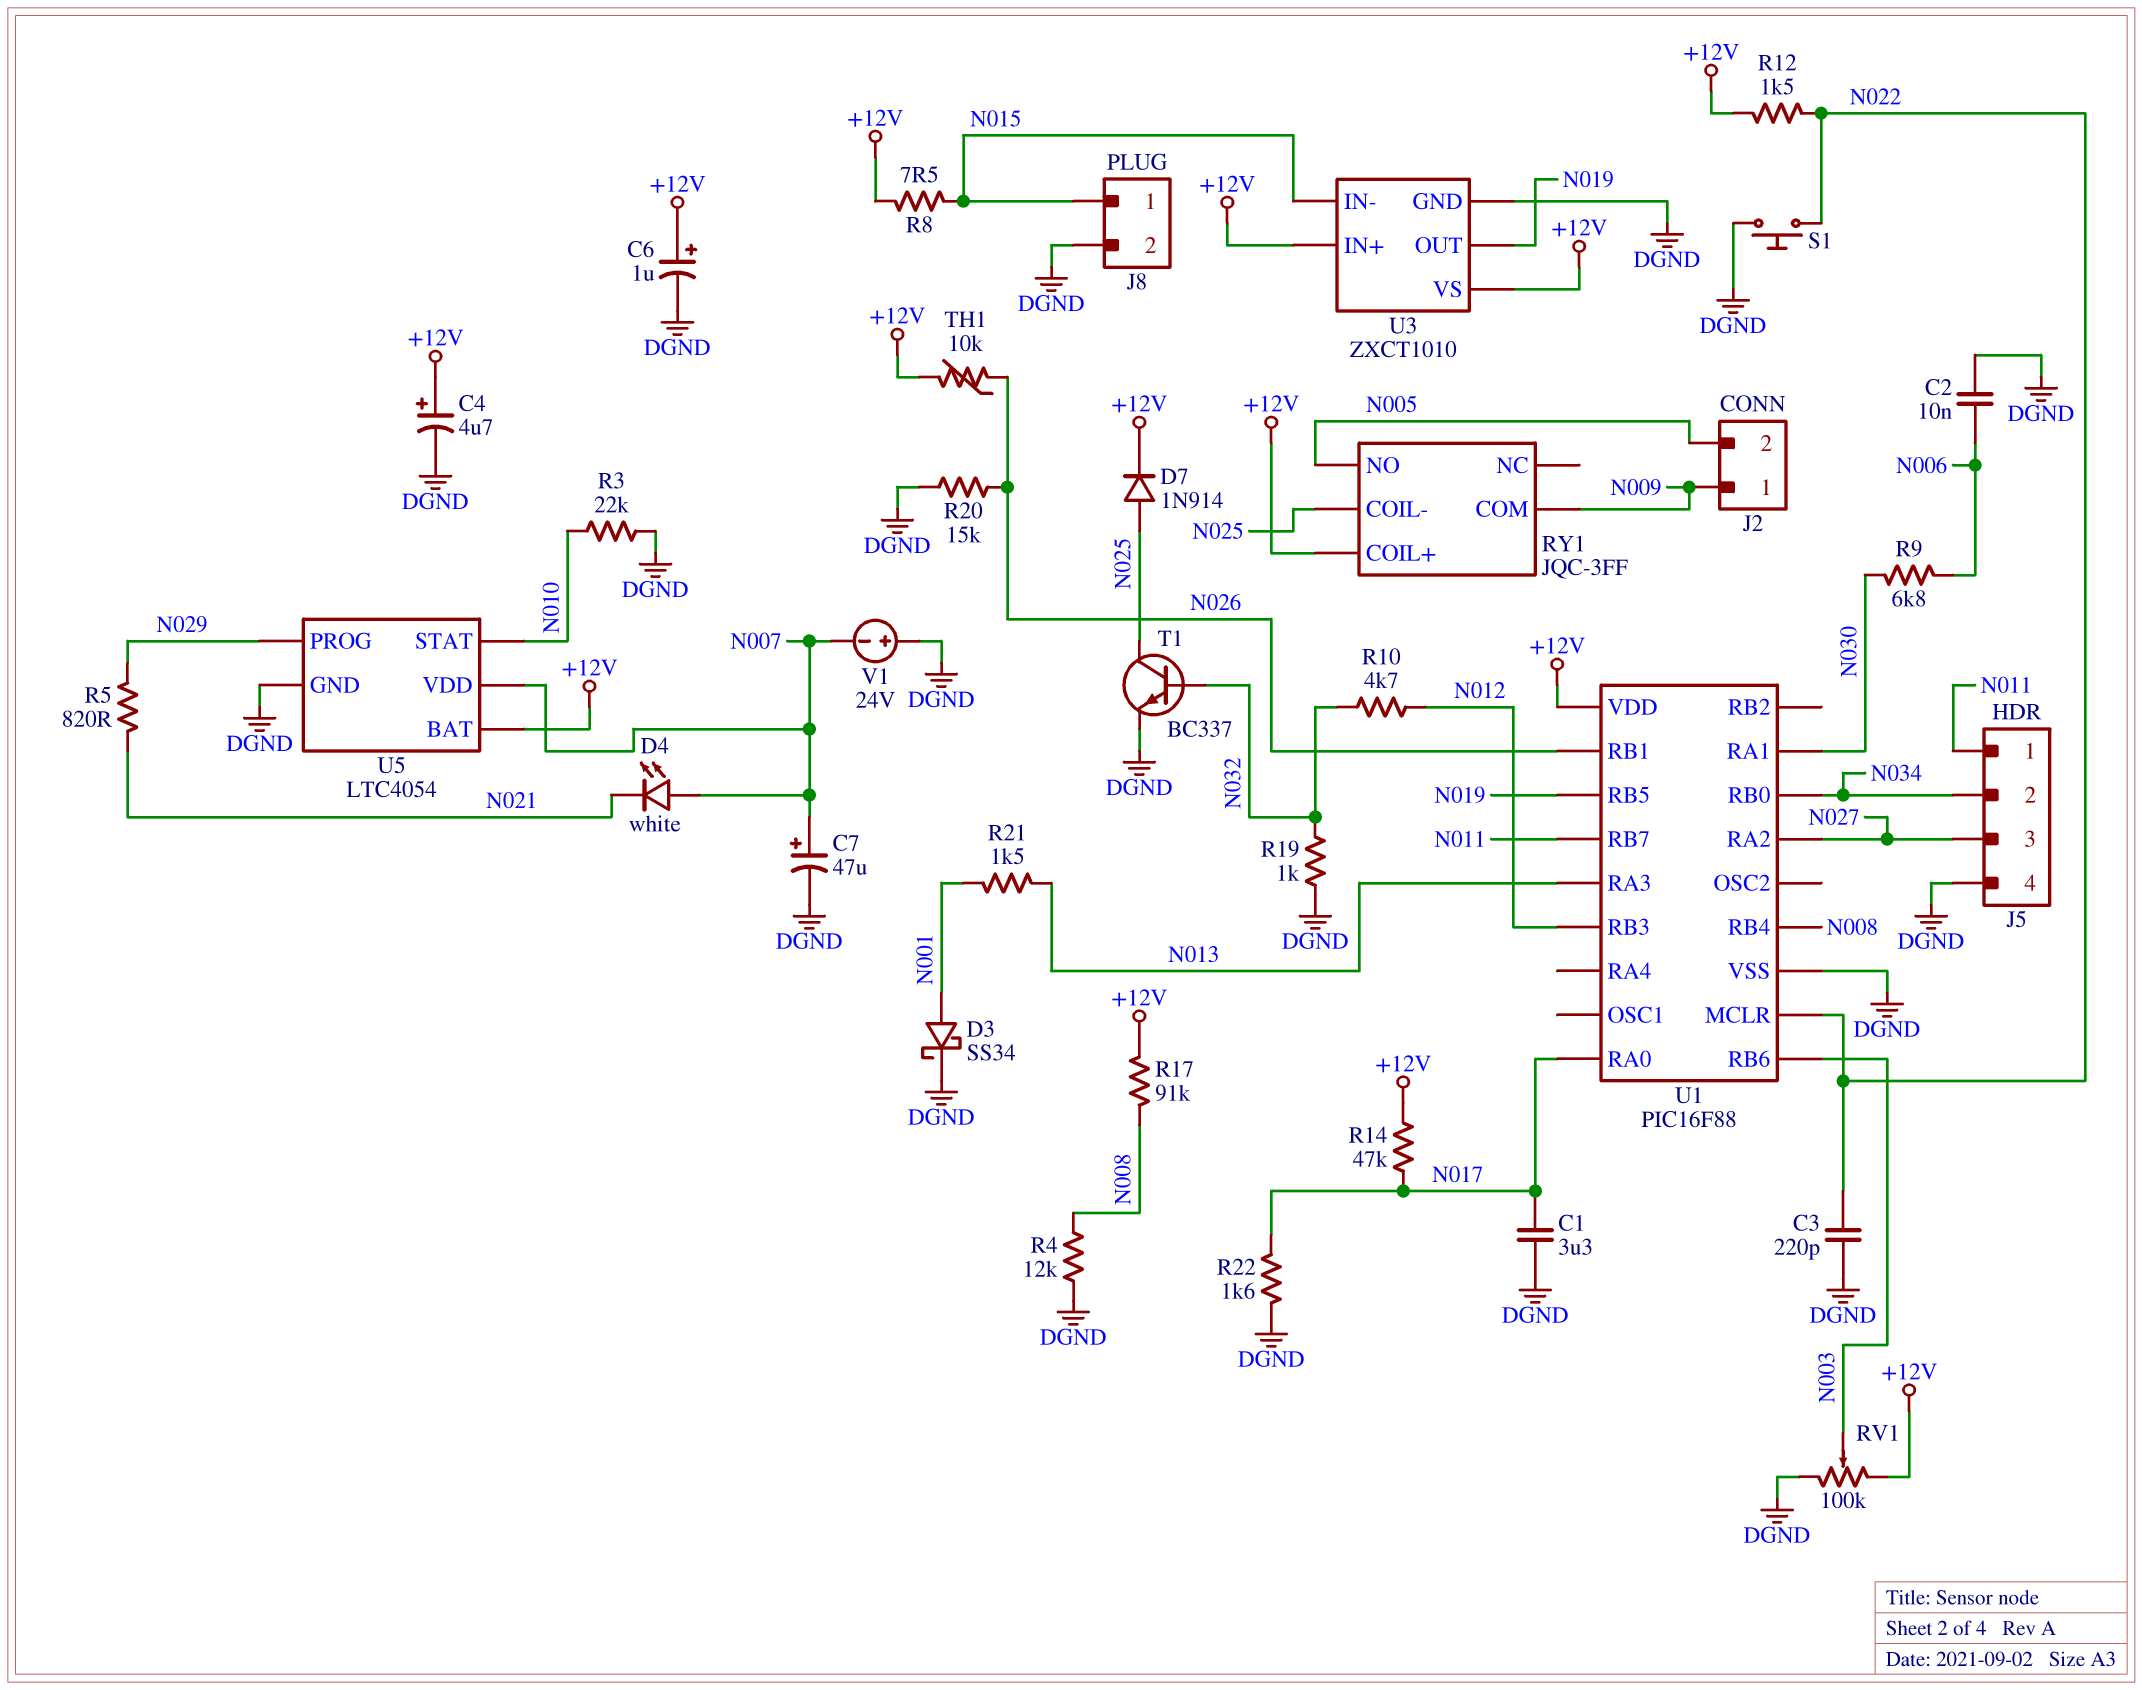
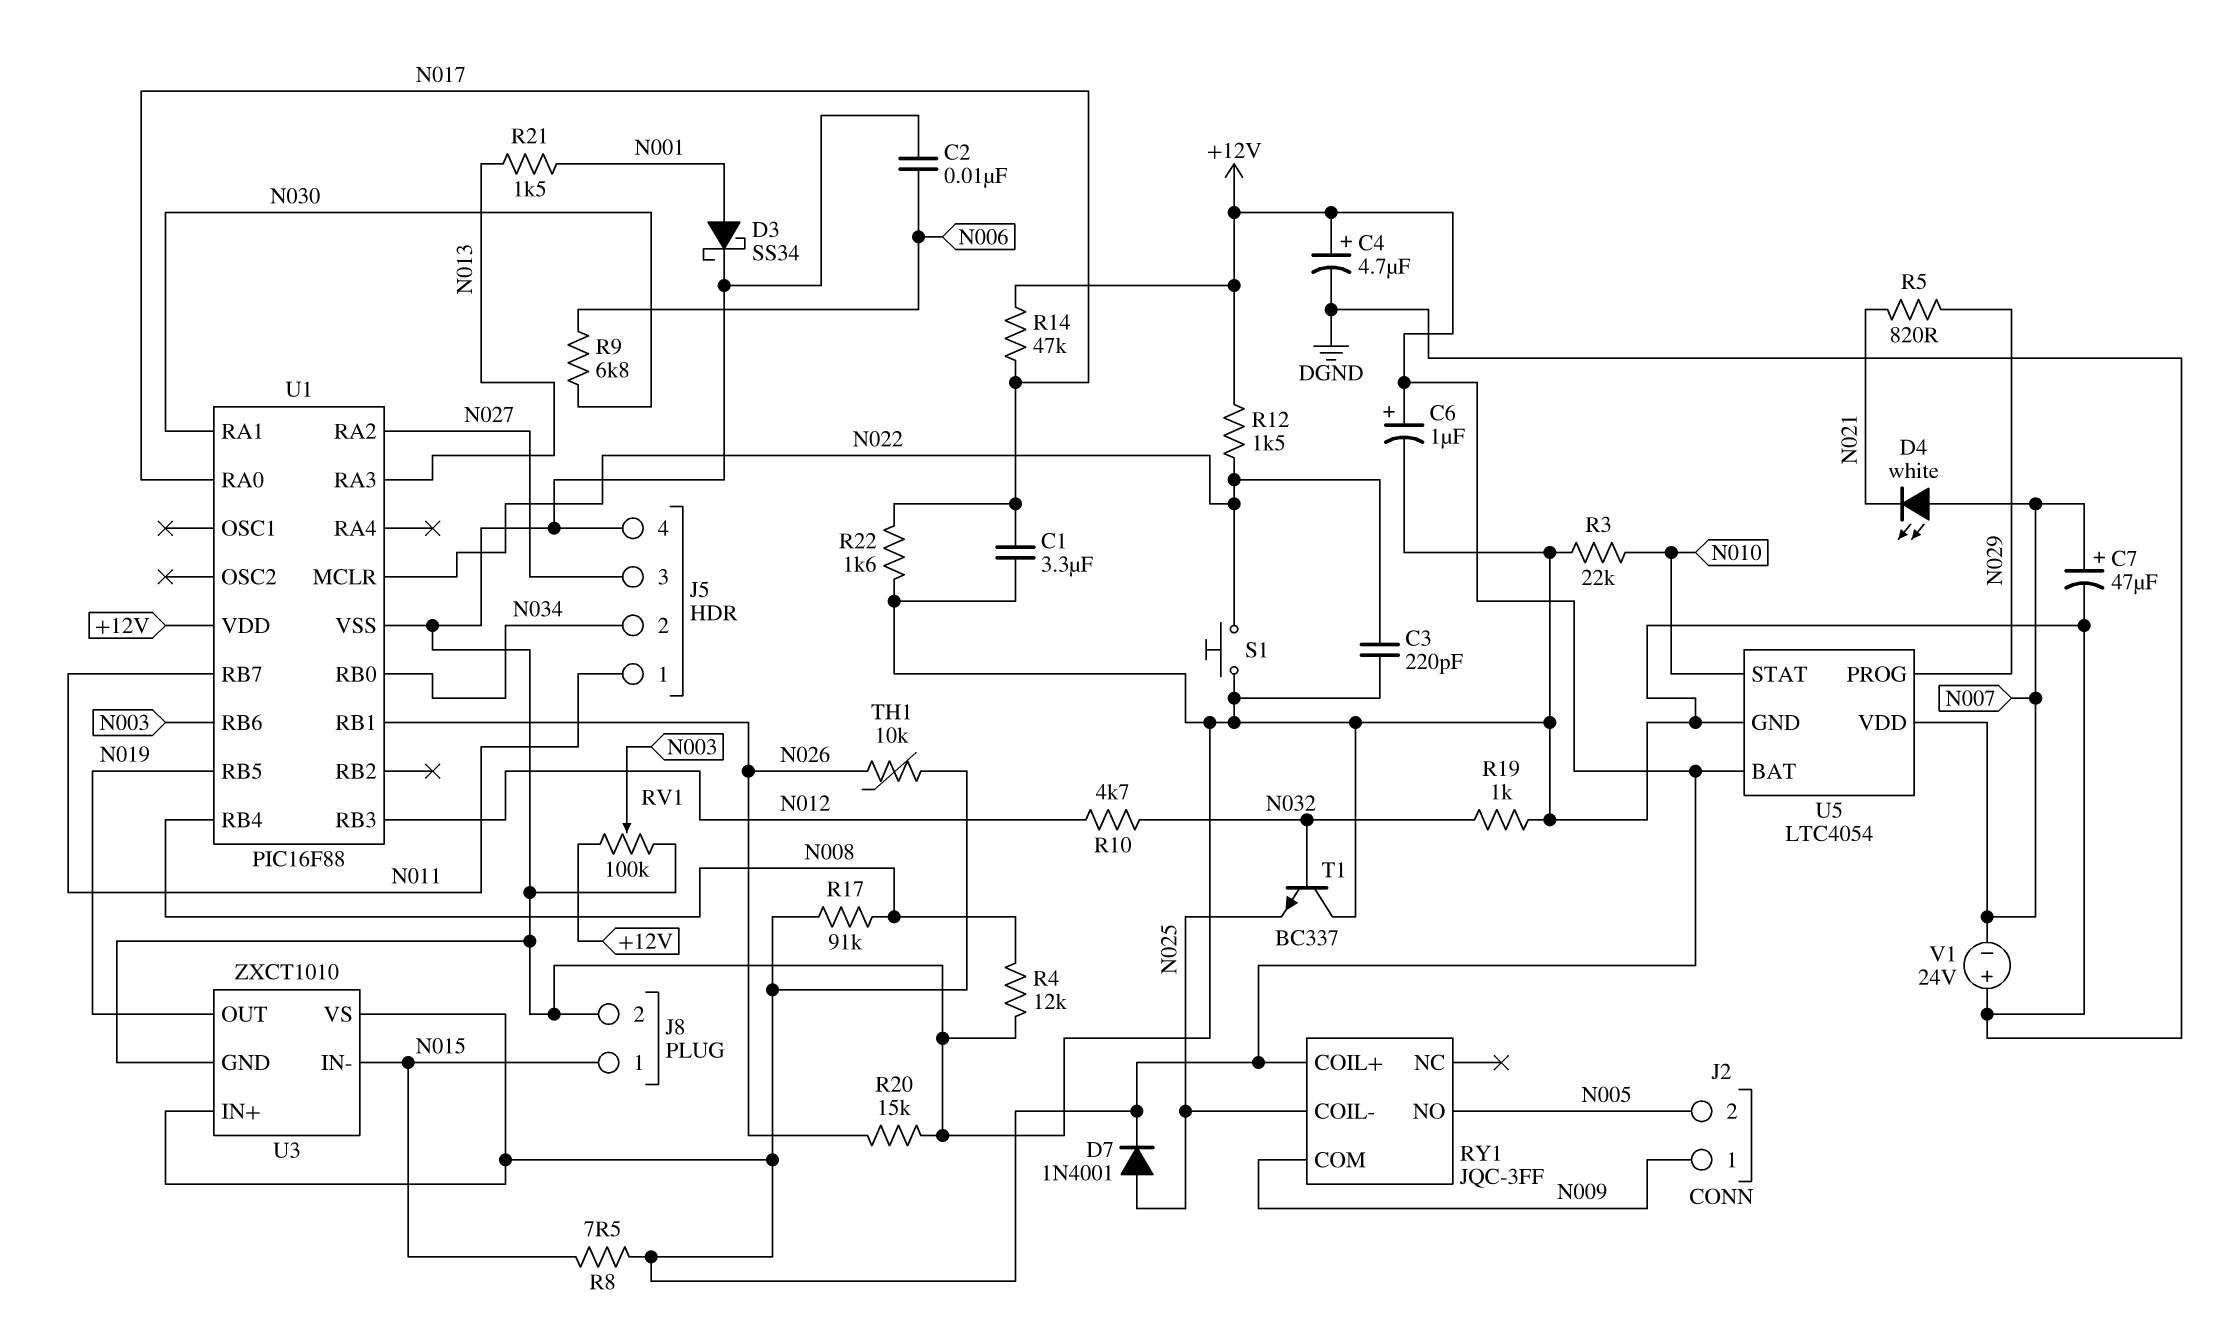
D7: diode 1N914 (A N025, K +12V) -> diode 1N4001 (A N025, K +12V)
T1: NPN BC337 (B N032, C N025, E DGND) -> NPN BC337 (B N032, C DGND, E N025)

